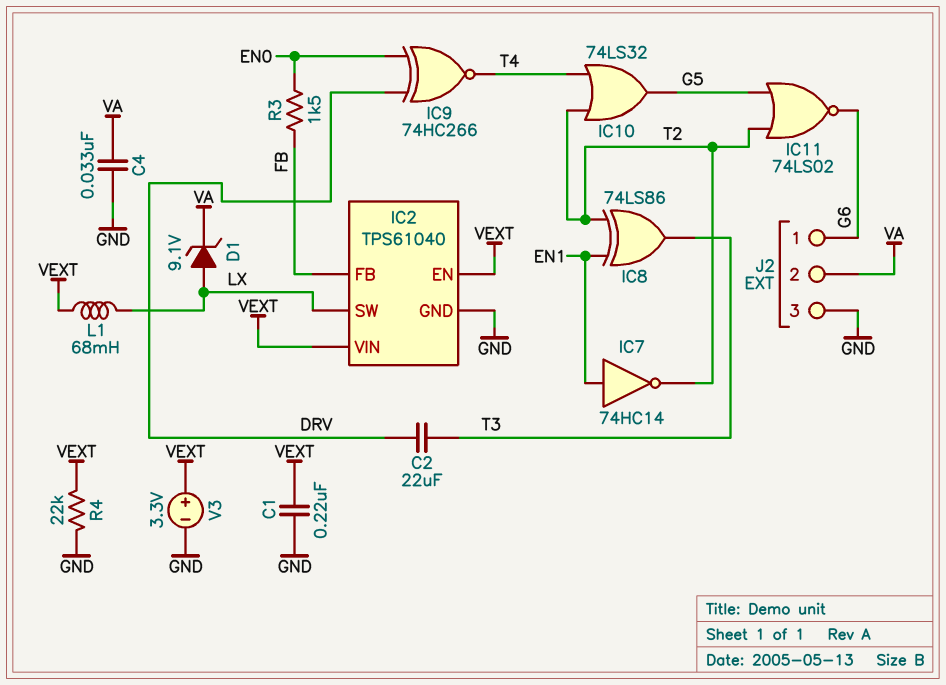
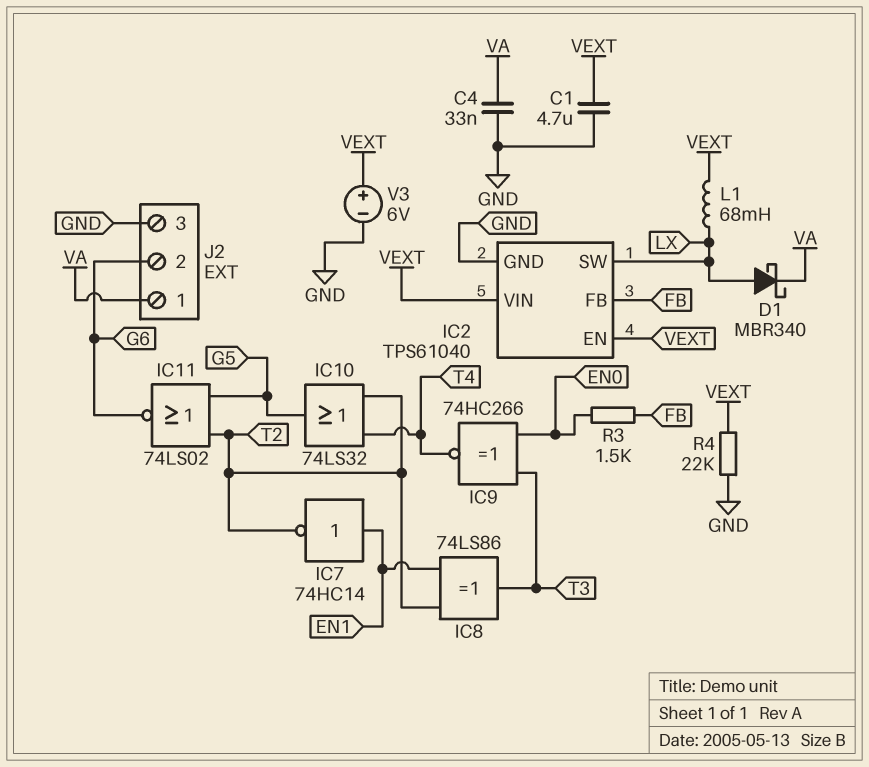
C1: 220nF (GND, VEXT) -> 4.7uF (GND, VEXT)
C2: 22uF (DRV, T3) -> none
D1: zener 9.1V (A LX, K VA) -> schottky MBR340 (A LX, K VA)
IC9: XNOR 74HC266 (in DRV, in EN0, out T4) -> XNOR 74HC266 (in EN0, in T3, out T4)
J2 pin 1: G6 -> VA
J2 pin 2: VA -> G6
V3: 3.3V (plus VEXT, minus GND) -> 6V (plus VEXT, minus GND)

